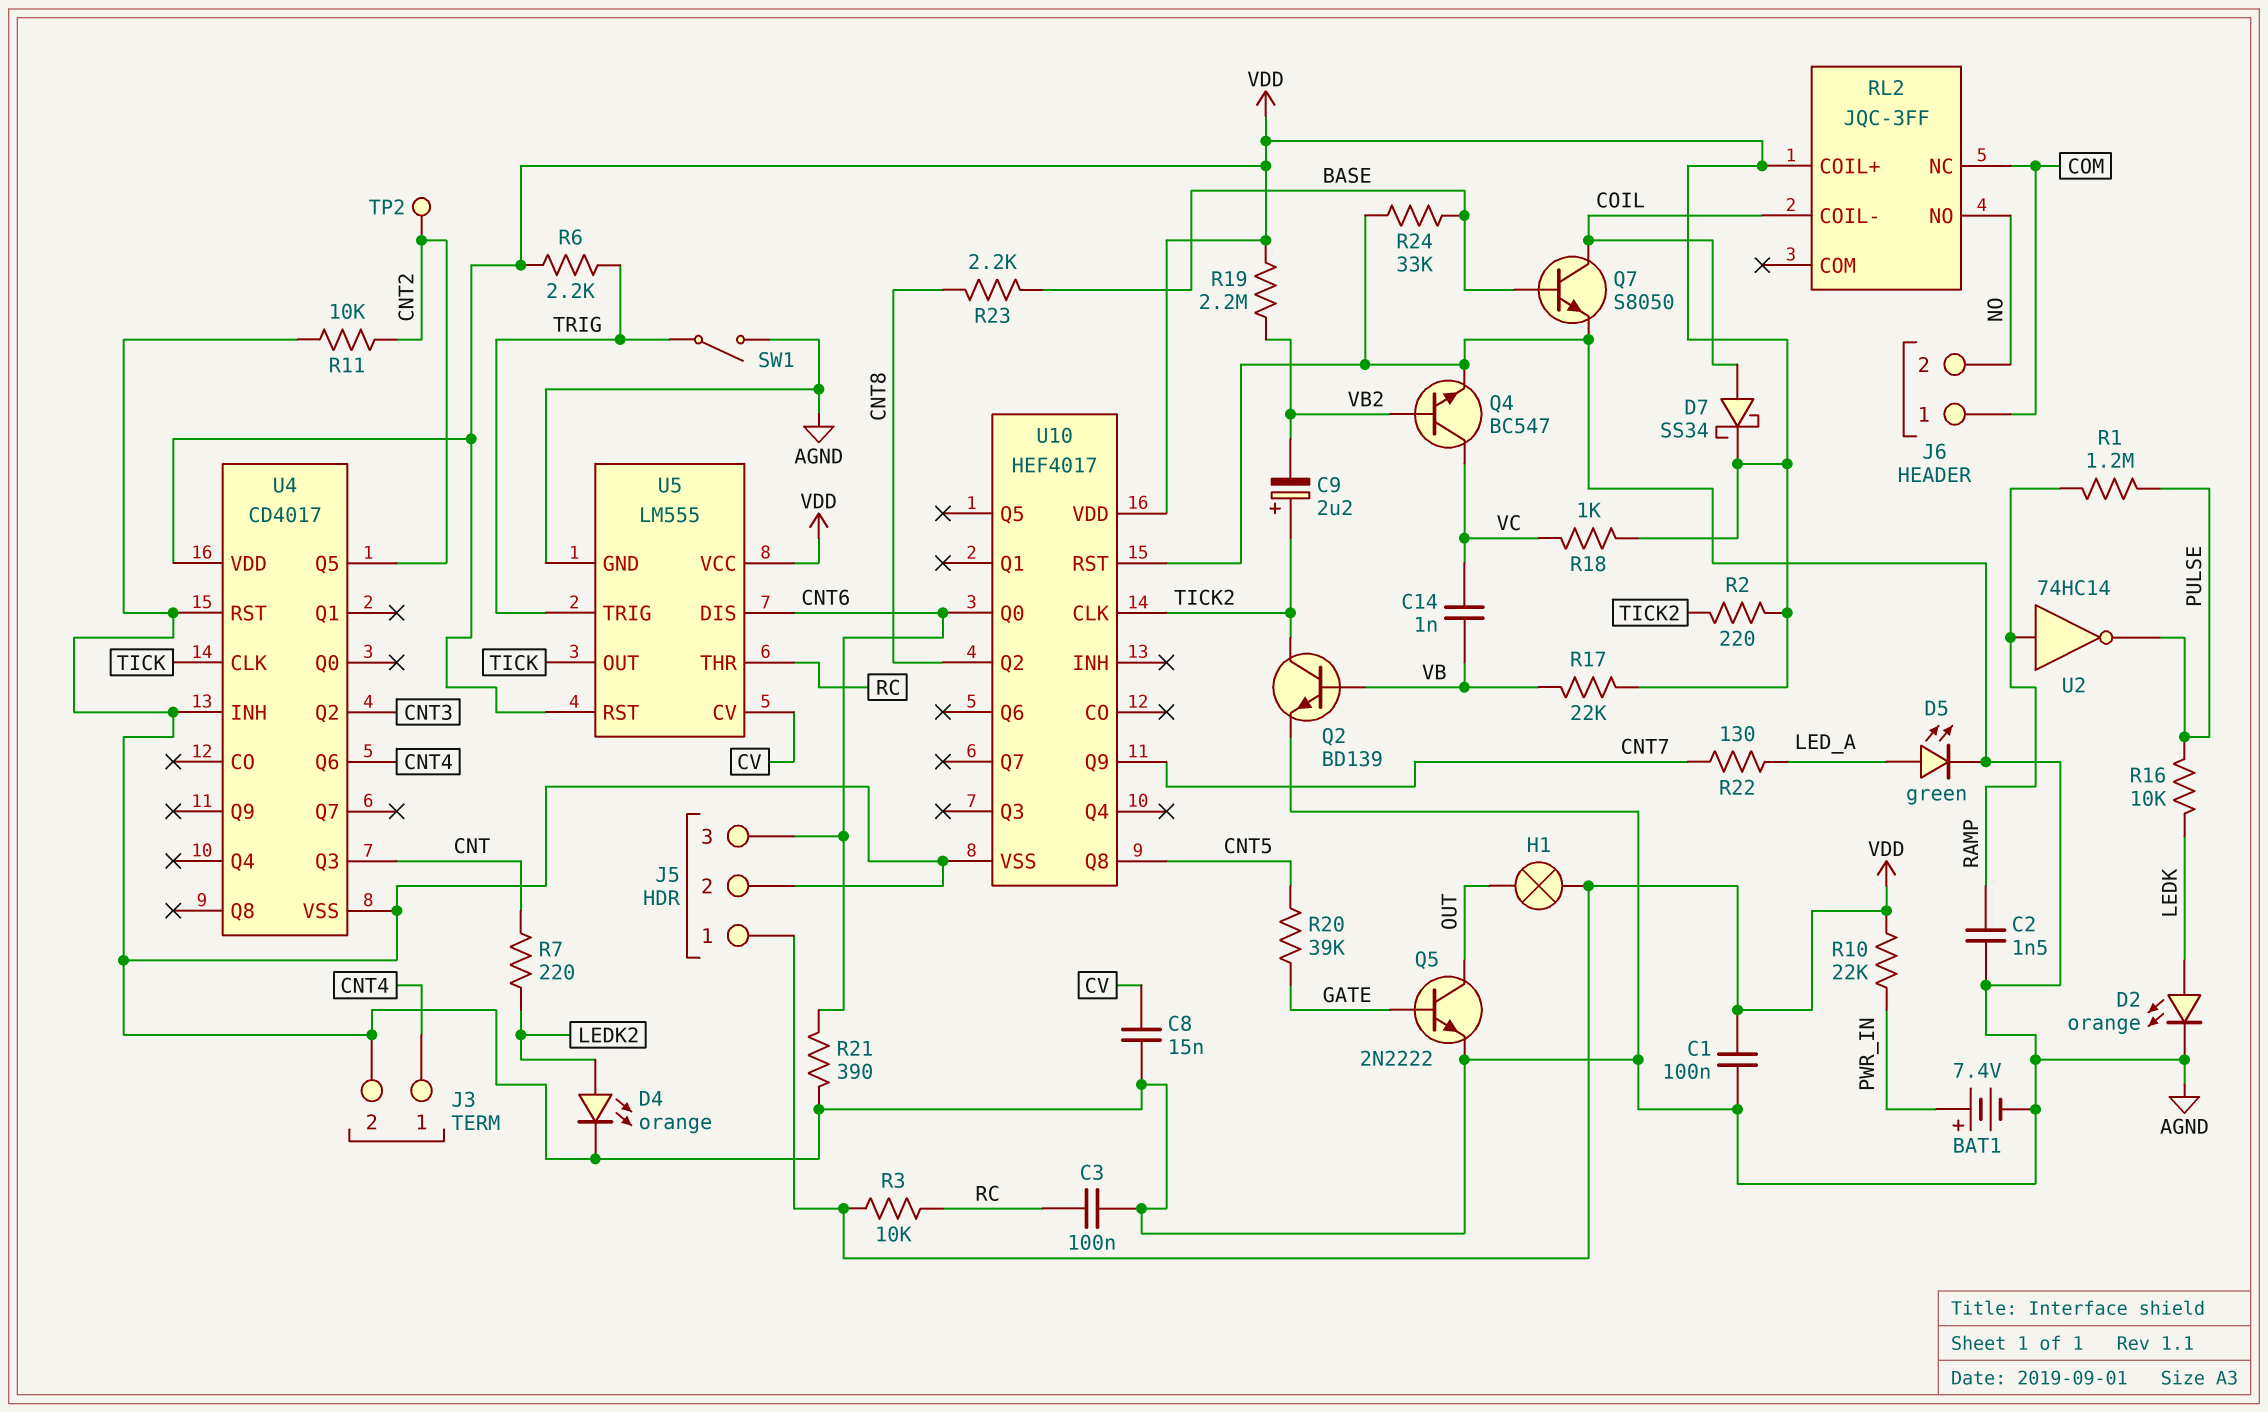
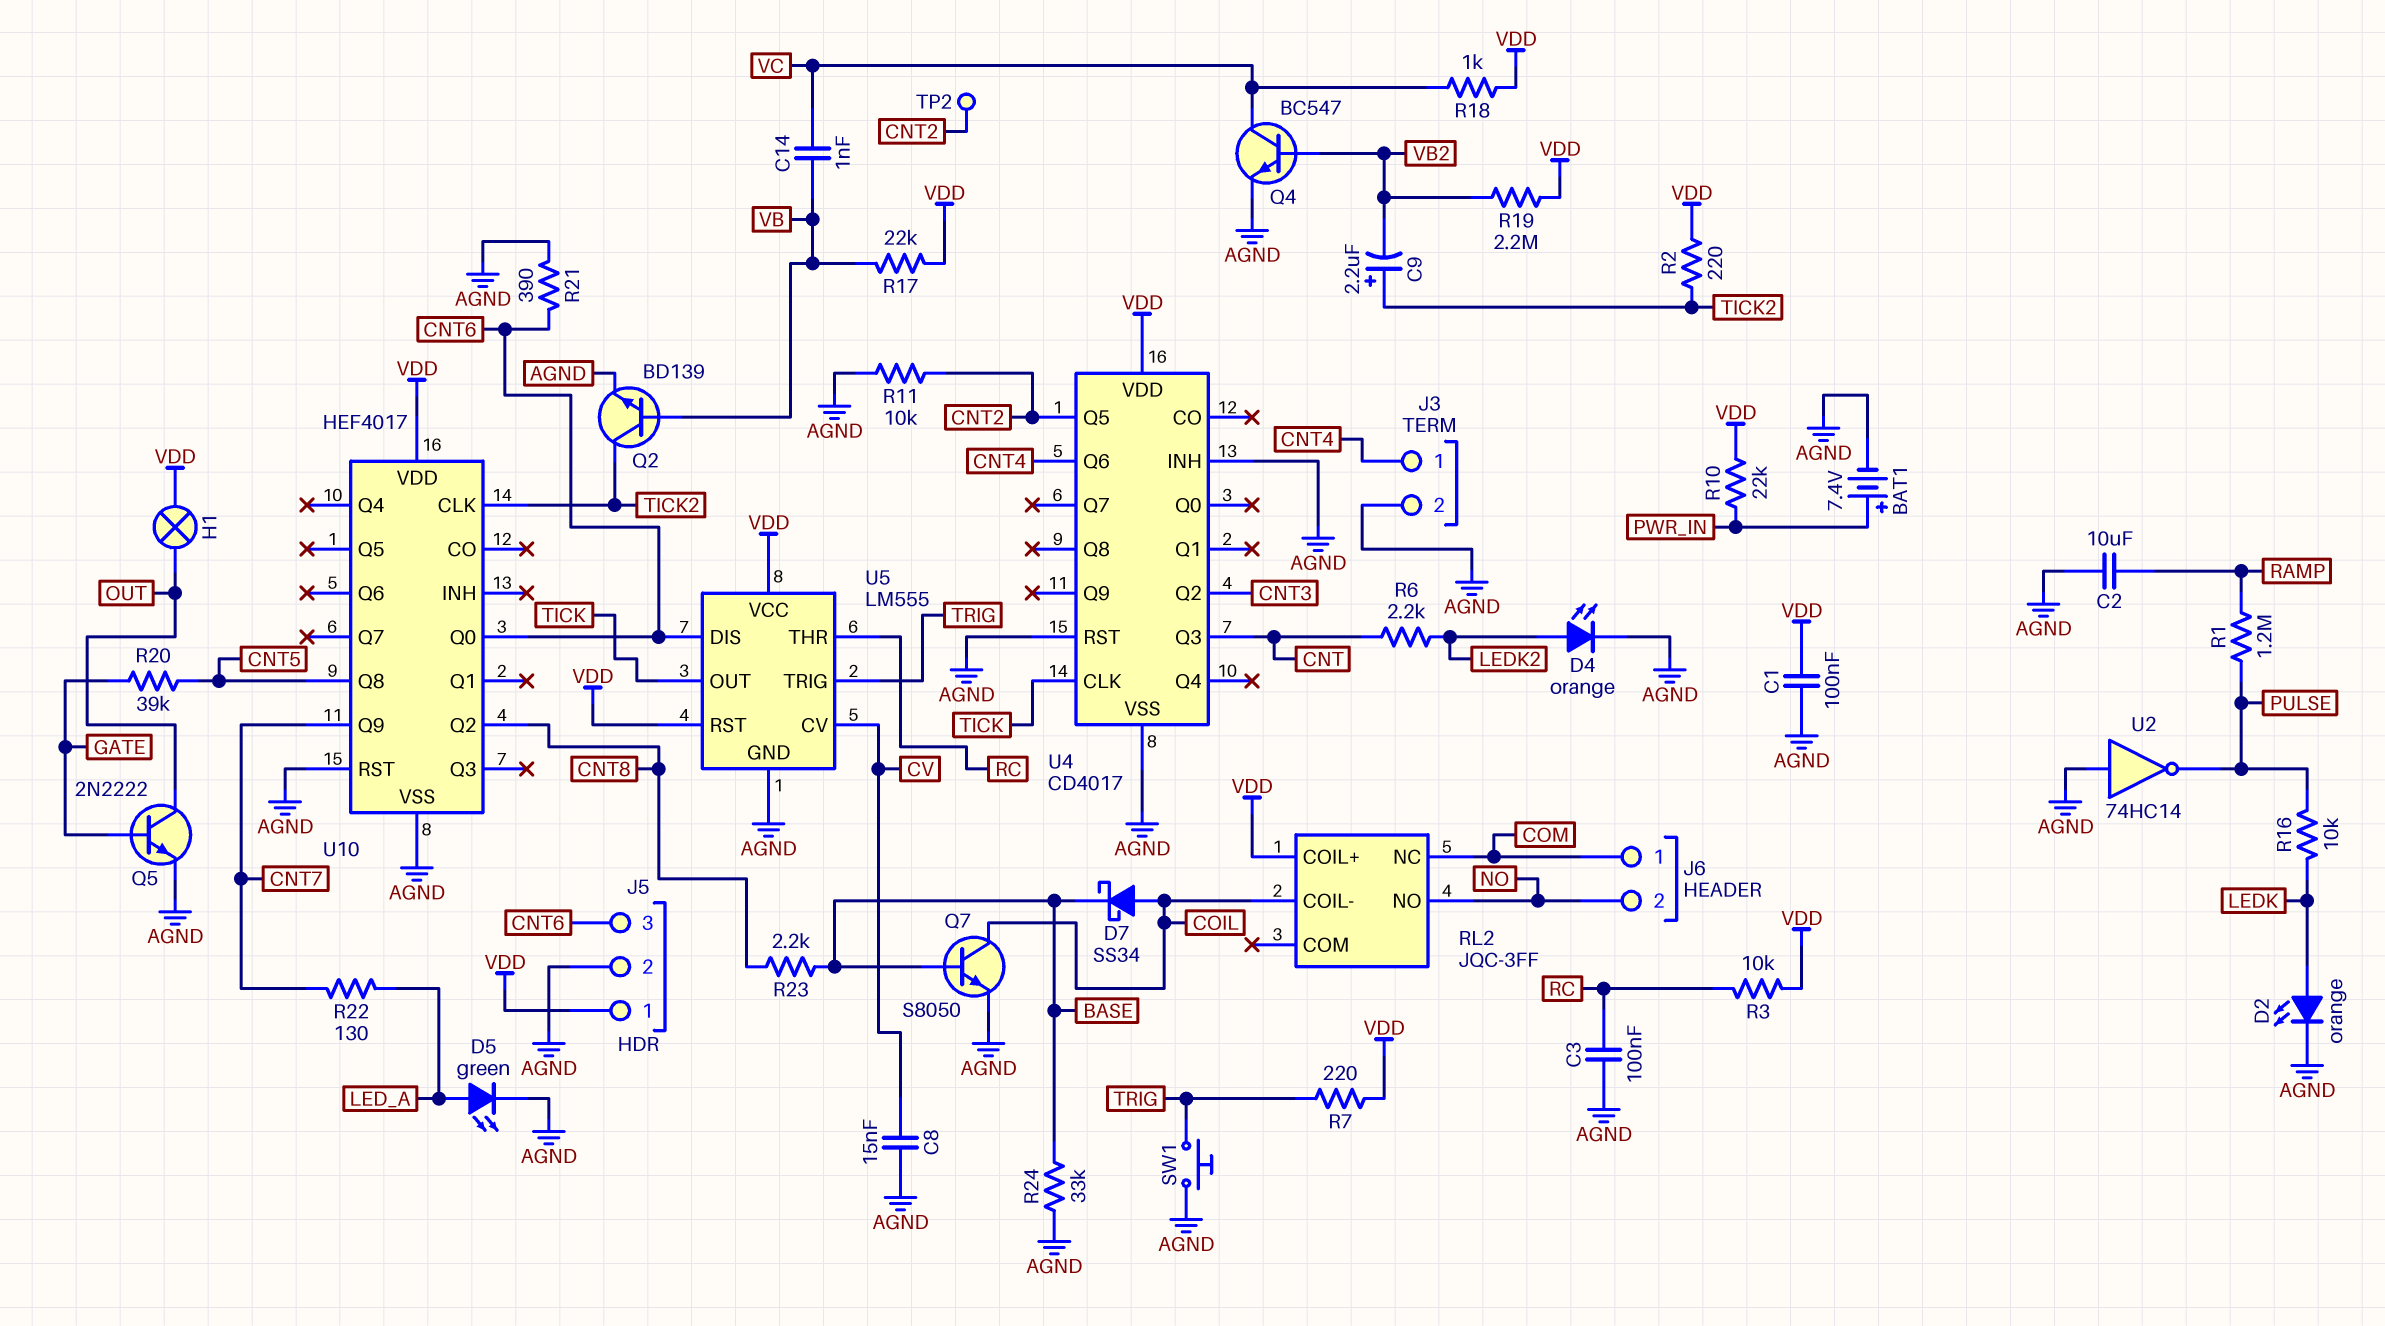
C2: 1.5nF (AGND, RAMP) -> 10uF (AGND, RAMP)
D7: schottky SS34 (A COIL, K VDD) -> schottky SS34 (A COIL, K BASE)
R6: 2.2k (TRIG, VDD) -> 2.2k (CNT, LEDK2)
R7: 220 (CNT, LEDK2) -> 220 (TRIG, VDD)
SW1: switch (AGND, TRIG) -> button (AGND, TRIG)
U2: NOT 74HC14 (in RAMP, out PULSE) -> NOT 74HC14 (in AGND, out PULSE)

